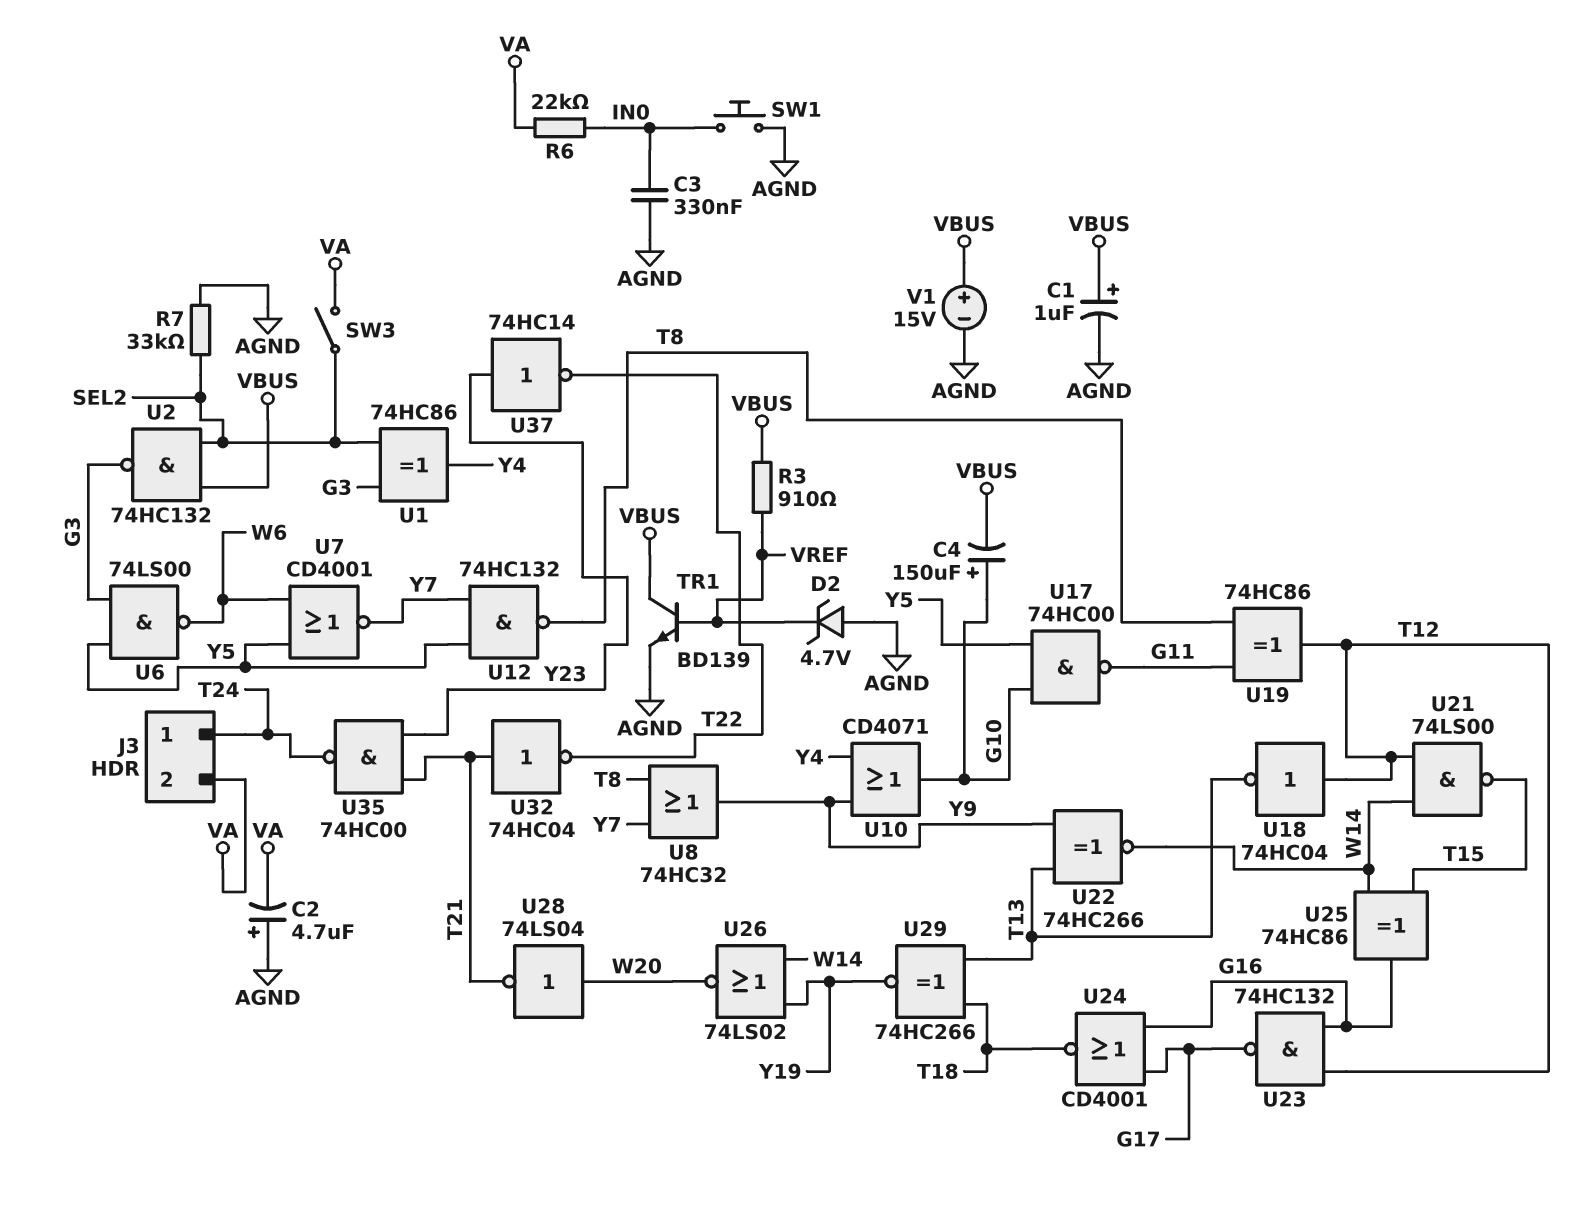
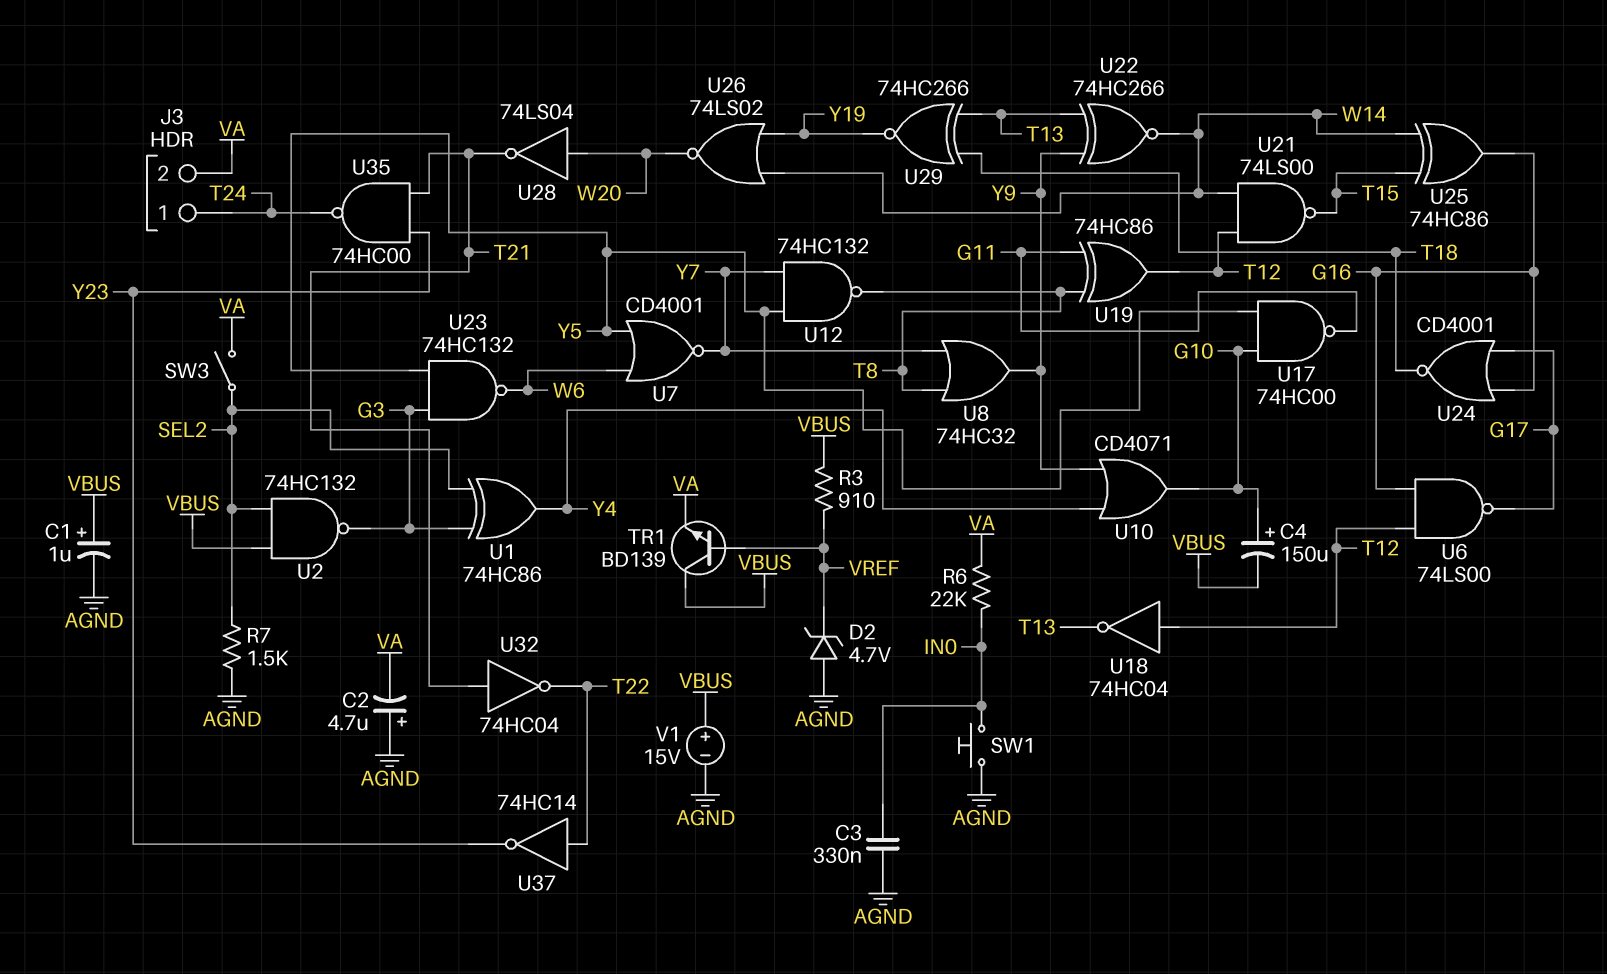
R7: 33k (AGND, SEL2) -> 1.5k (AGND, SEL2)
TR1: NPN BD139 (B VREF, C VBUS, E AGND) -> NPN BD139 (B VREF, C VBUS, E VA)
U6: NAND 74LS00 (in G3, in Y5, out W6) -> NAND 74LS00 (in G16, in T12, out G17)
U23: NAND 74HC132 (in G16, in T12, out G17) -> NAND 74HC132 (in G3, in Y5, out W6)
U37: NOT 74HC14 (in Y23, out T22) -> NOT 74HC14 (in T22, out Y23)

